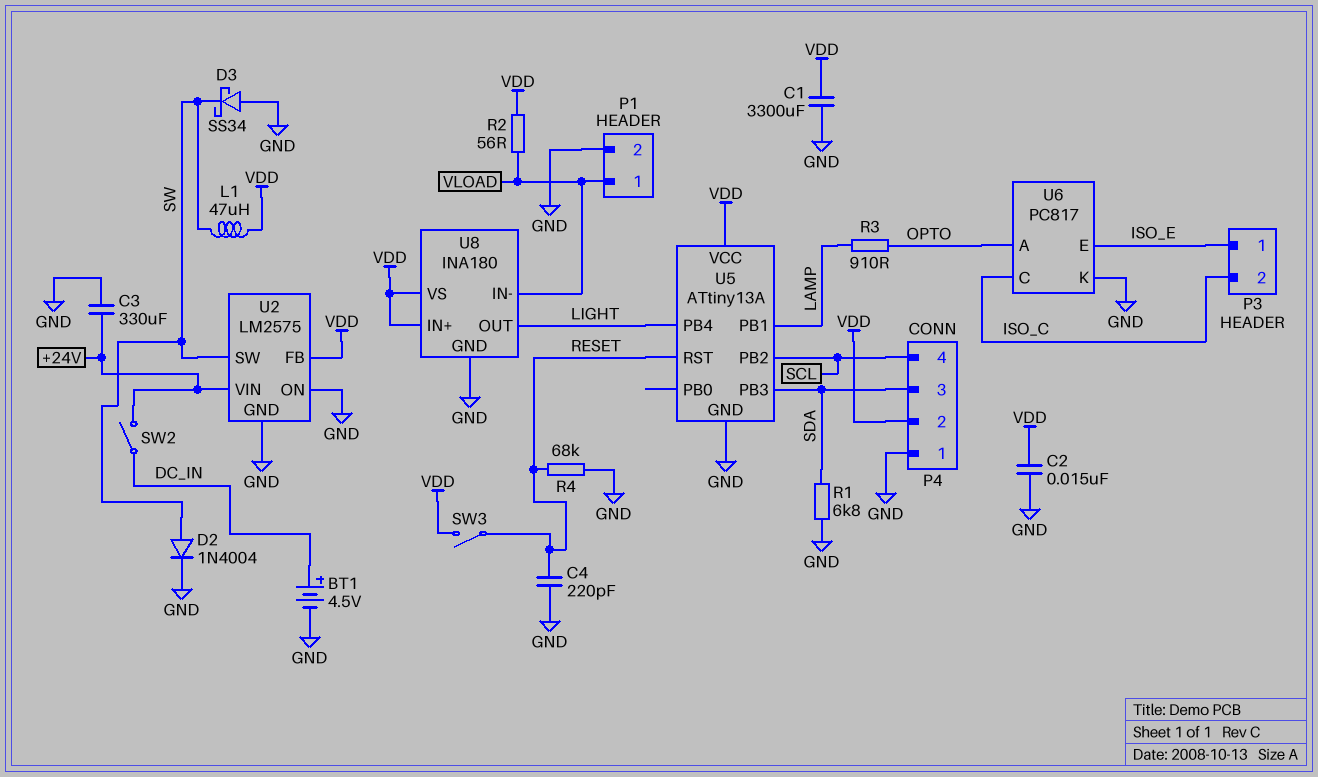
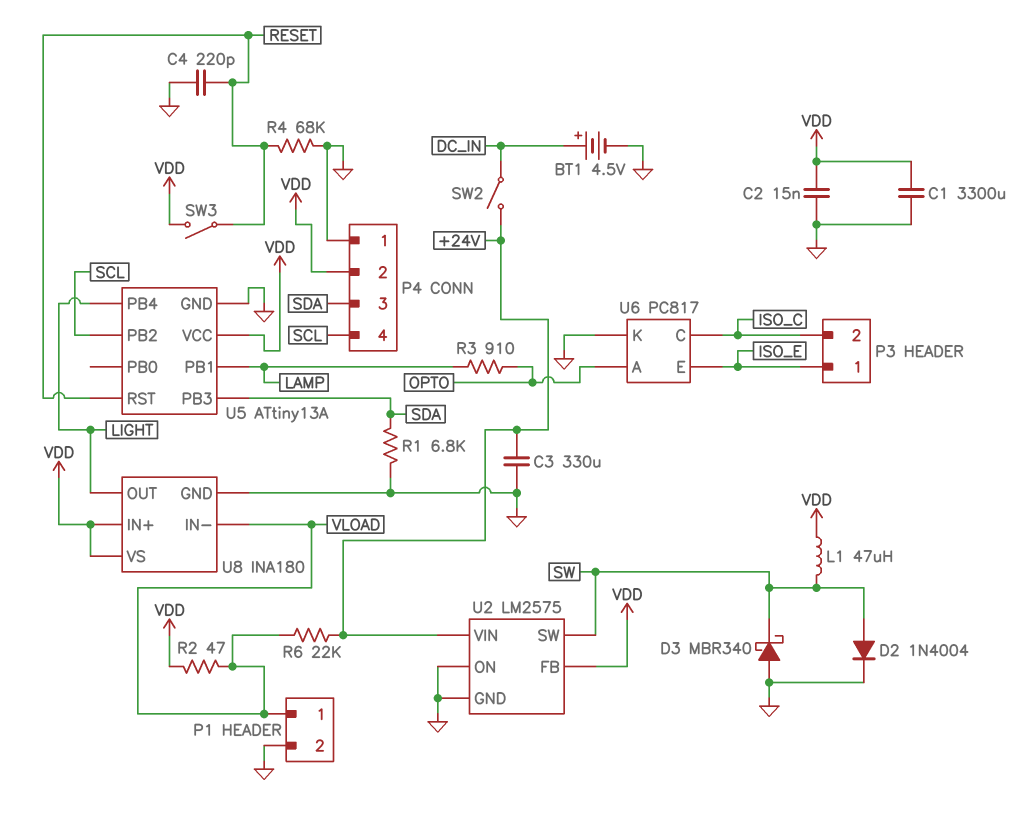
D3: schottky SS34 (A GND, K SW) -> schottky MBR340 (A GND, K SW)
R2: 56 (VDD, VLOAD) -> 47 (VDD, VLOAD)
R6: none -> 22k (+24V, VLOAD)

